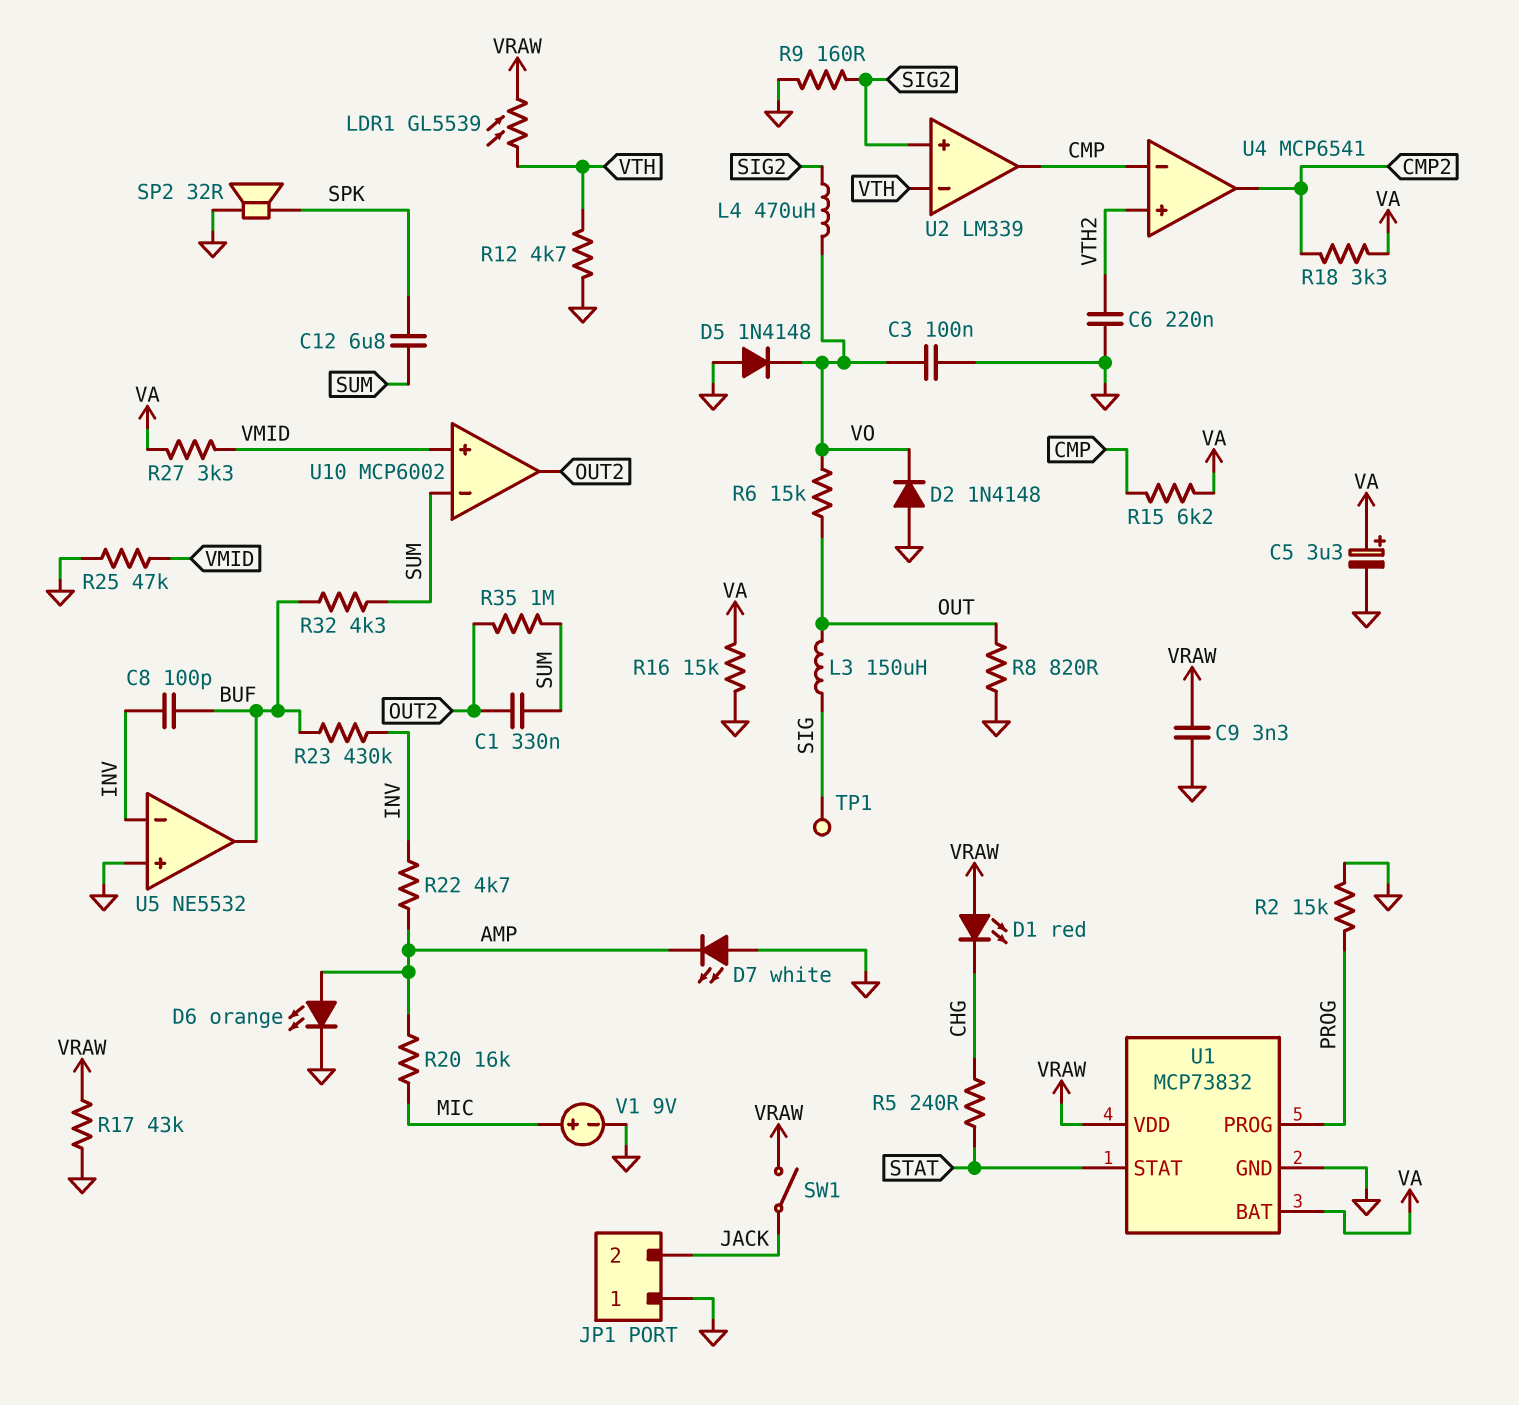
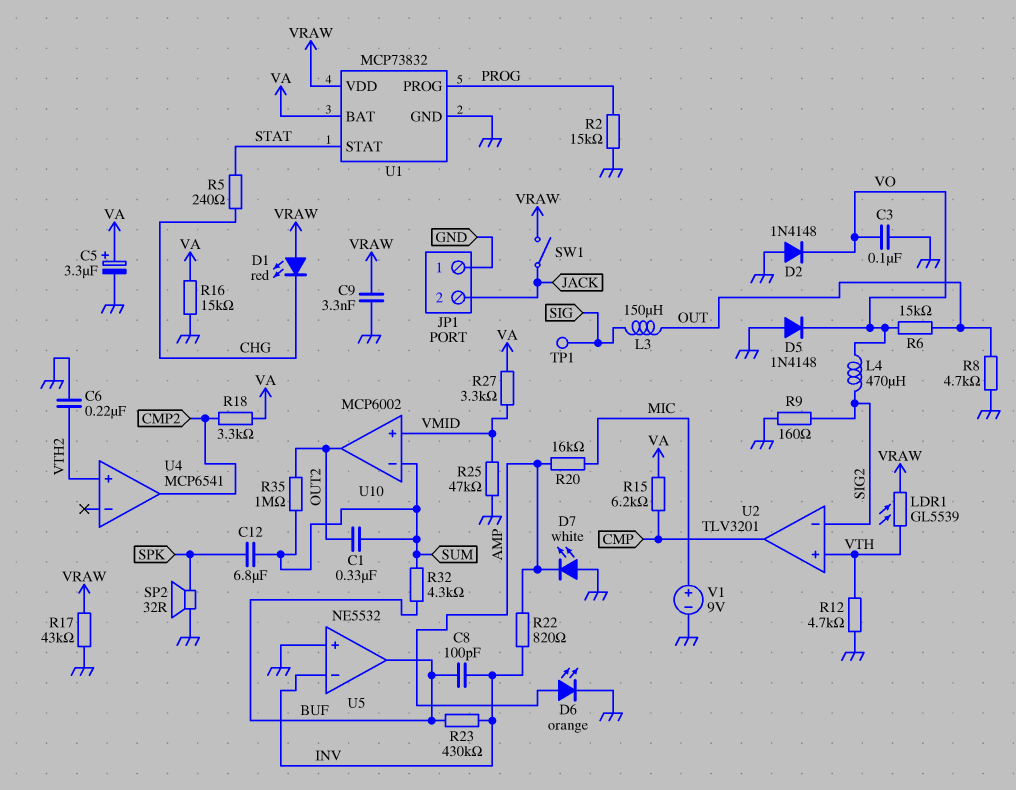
R8: 820 (GND, OUT) -> 4.7k (GND, OUT)
R22: 4.7k (AMP, INV) -> 820 (AMP, INV)
U2: LM339 -> TLV3201
U2 pin in+: SIG2 -> VTH
U2 pin in-: VTH -> SIG2
U4 pin in-: CMP -> none

